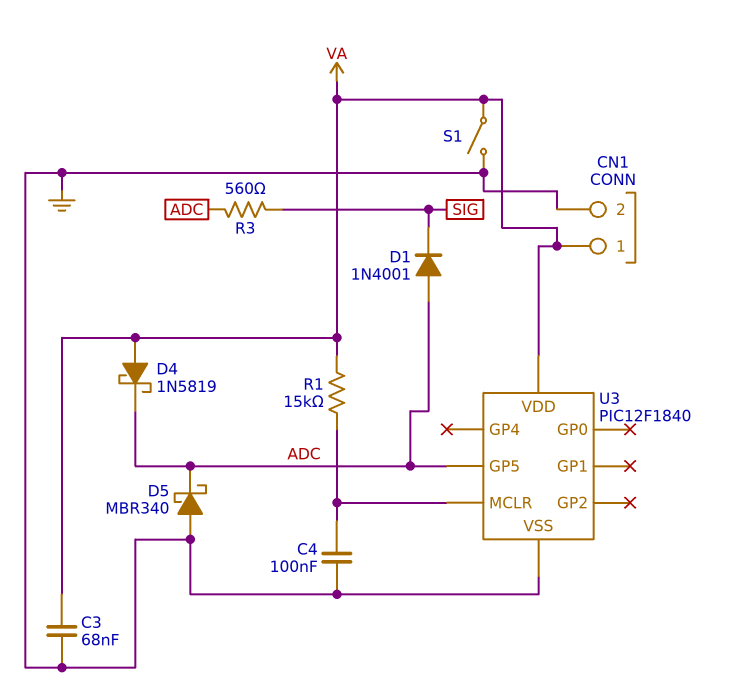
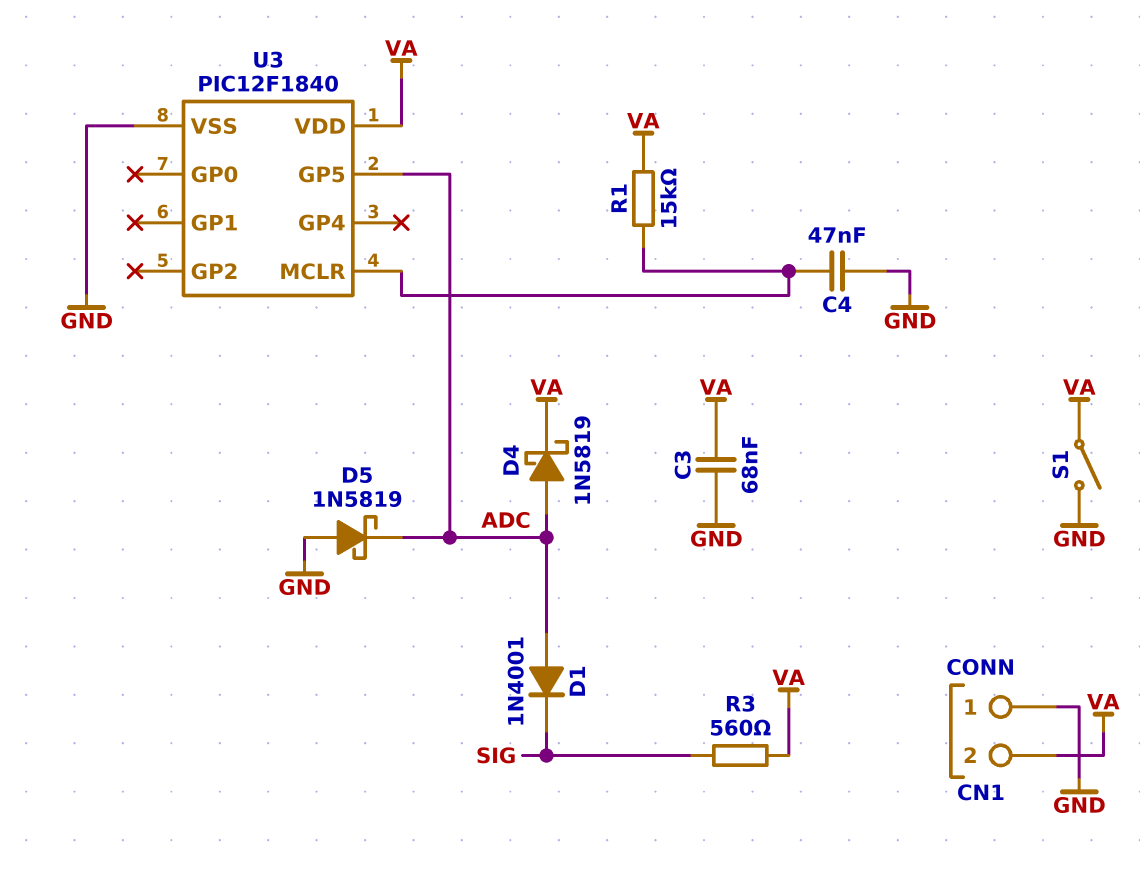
C4: 100nF (GND, U3/MCLR) -> 47nF (GND, U3/MCLR)
CN1 pin 1: VA -> GND
CN1 pin 2: GND -> VA
D4: schottky 1N5819 (A VA, K ADC) -> schottky 1N5819 (A ADC, K VA)
D5: schottky MBR340 (A GND, K ADC) -> schottky 1N5819 (A GND, K ADC)
R3: 560 (ADC, SIG) -> 560 (SIG, VA)

